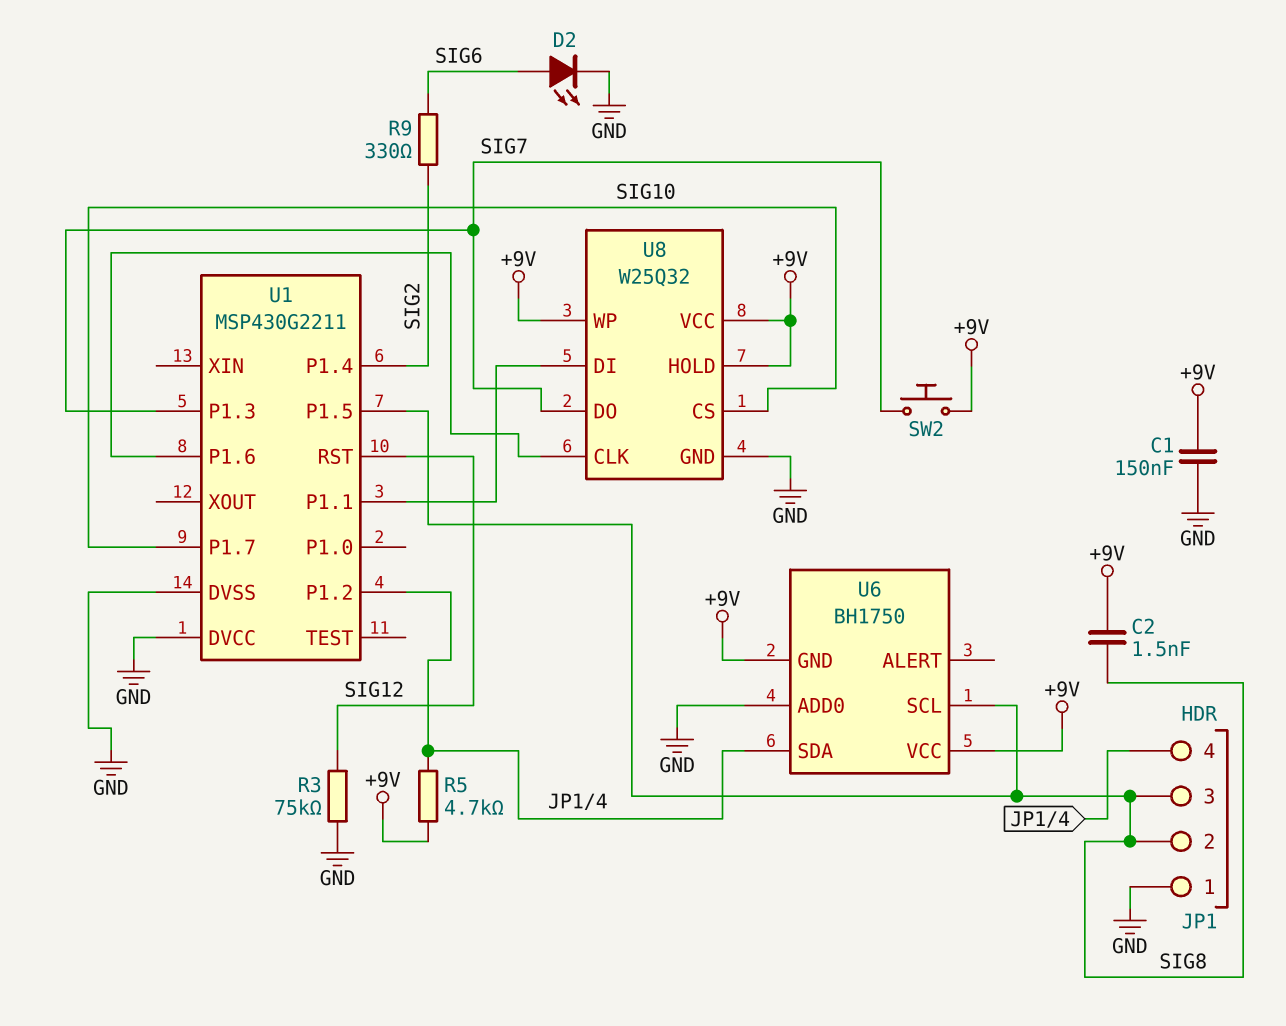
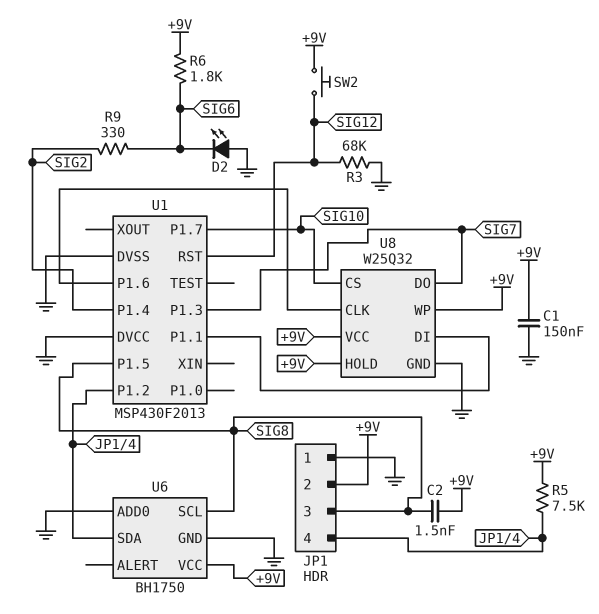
D2: LED (A SIG6, K GND) -> LED (A GND, K SIG6)
JP1 pin 2: SIG8 -> +9V
R3: 75k (GND, SIG12) -> 68k (GND, SIG12)
R5: 4.7k (+9V, JP1/4) -> 7.5k (+9V, JP1/4)
R6: none -> 1.8k (+9V, SIG6)
SW2: button (+9V, SIG7) -> button (+9V, SIG12)
U1: MSP430G2211 -> MSP430F2013
U6 pin GND: +9V -> GND

